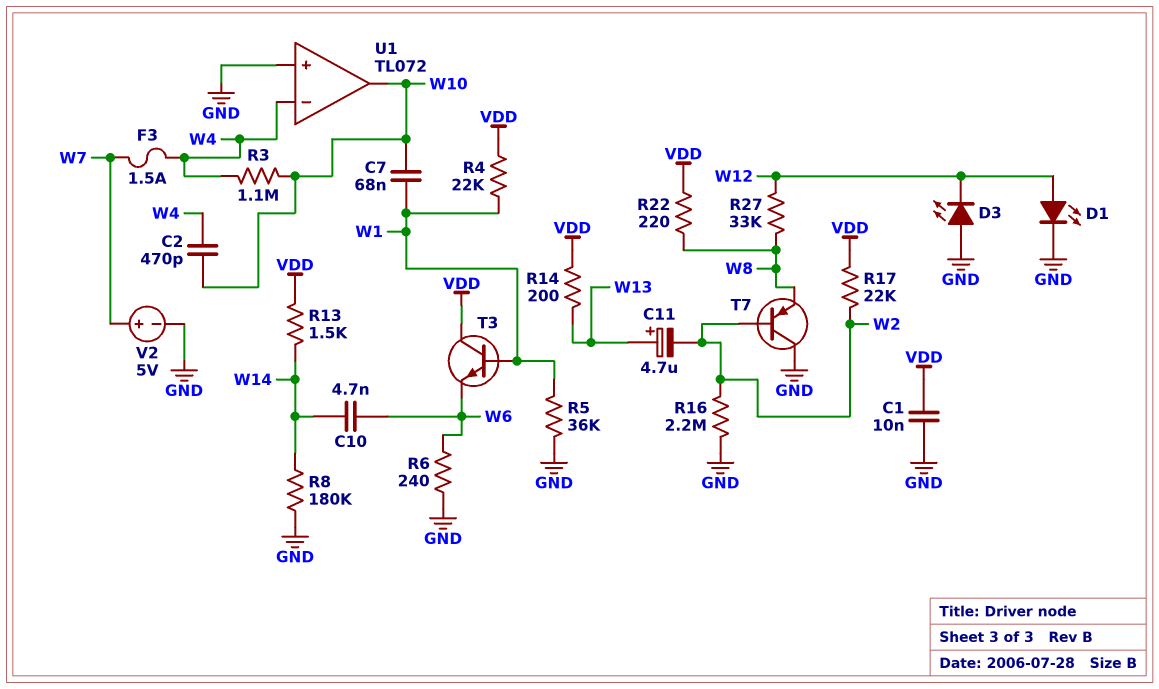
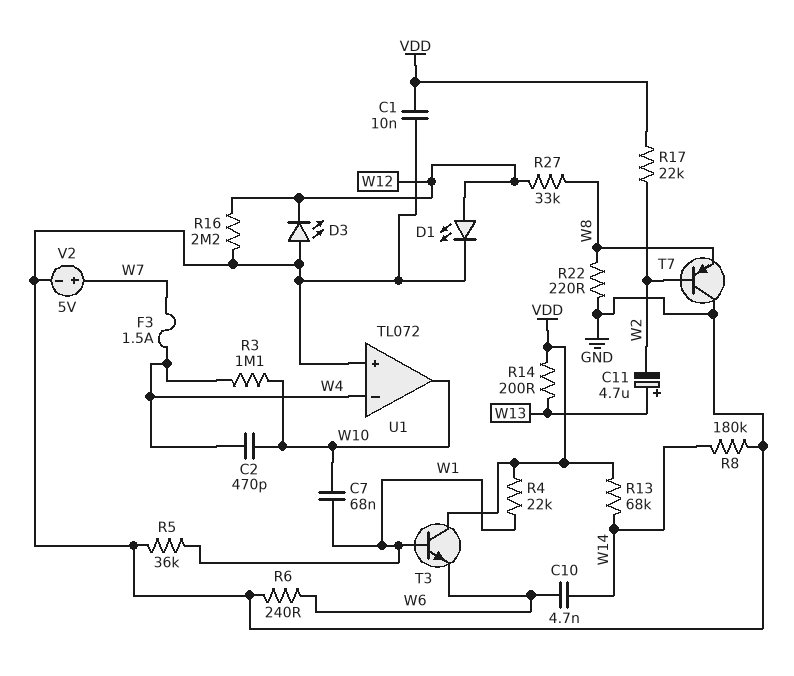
R13: 1.5k (VDD, W14) -> 68k (VDD, W14)
R16: 2.2M (GND, W2) -> 2.2M (GND, W12)
R22: 220 (VDD, W8) -> 220 (GND, W8)

